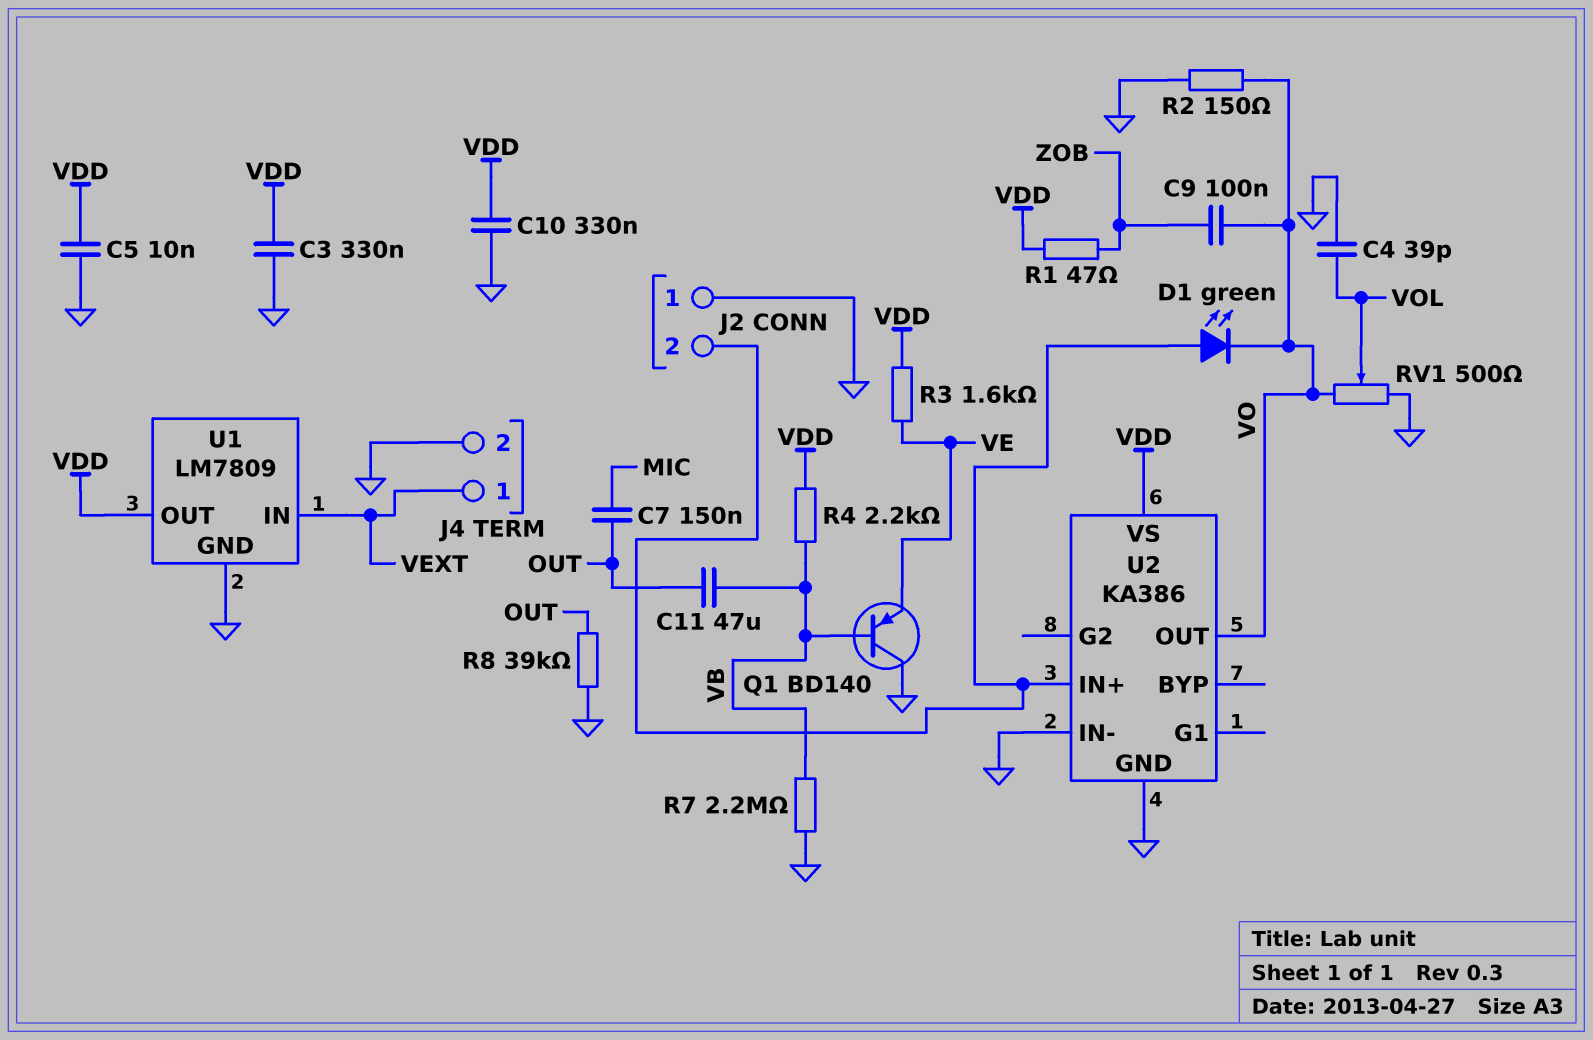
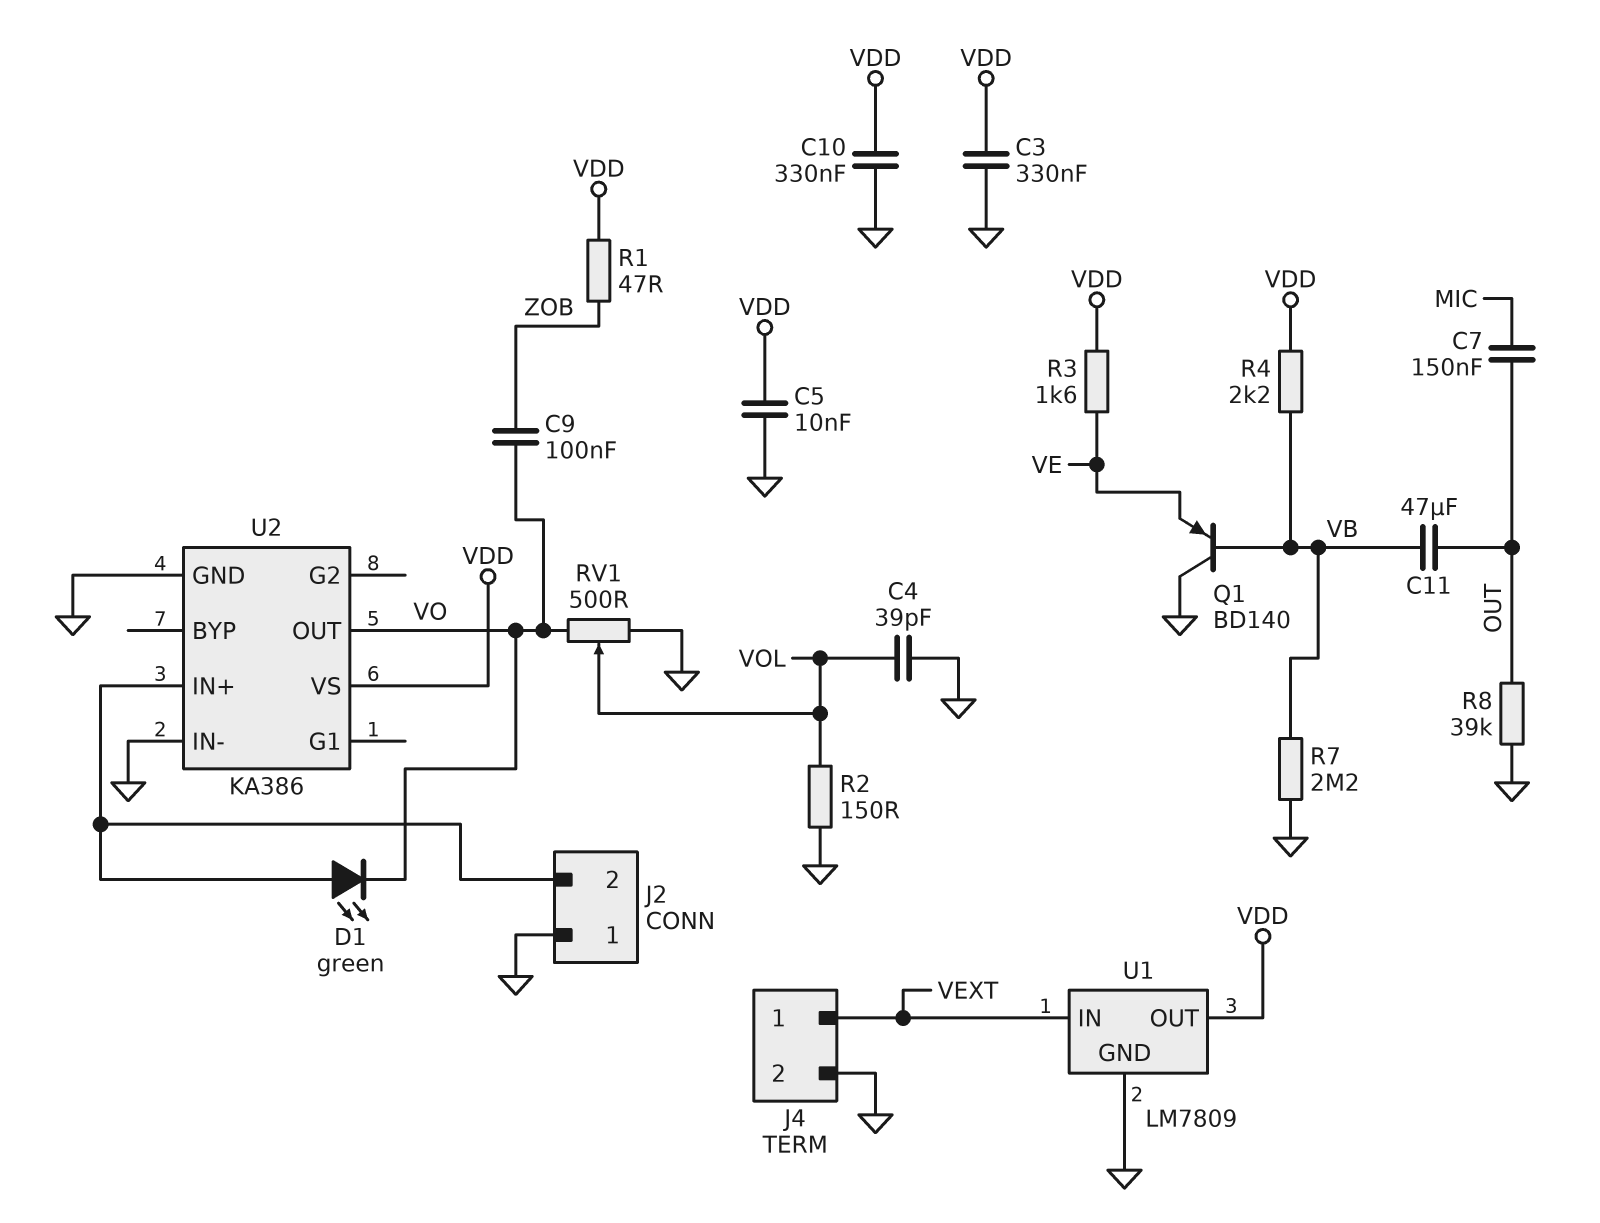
R2: 150 (GND, VO) -> 150 (GND, VOL)

